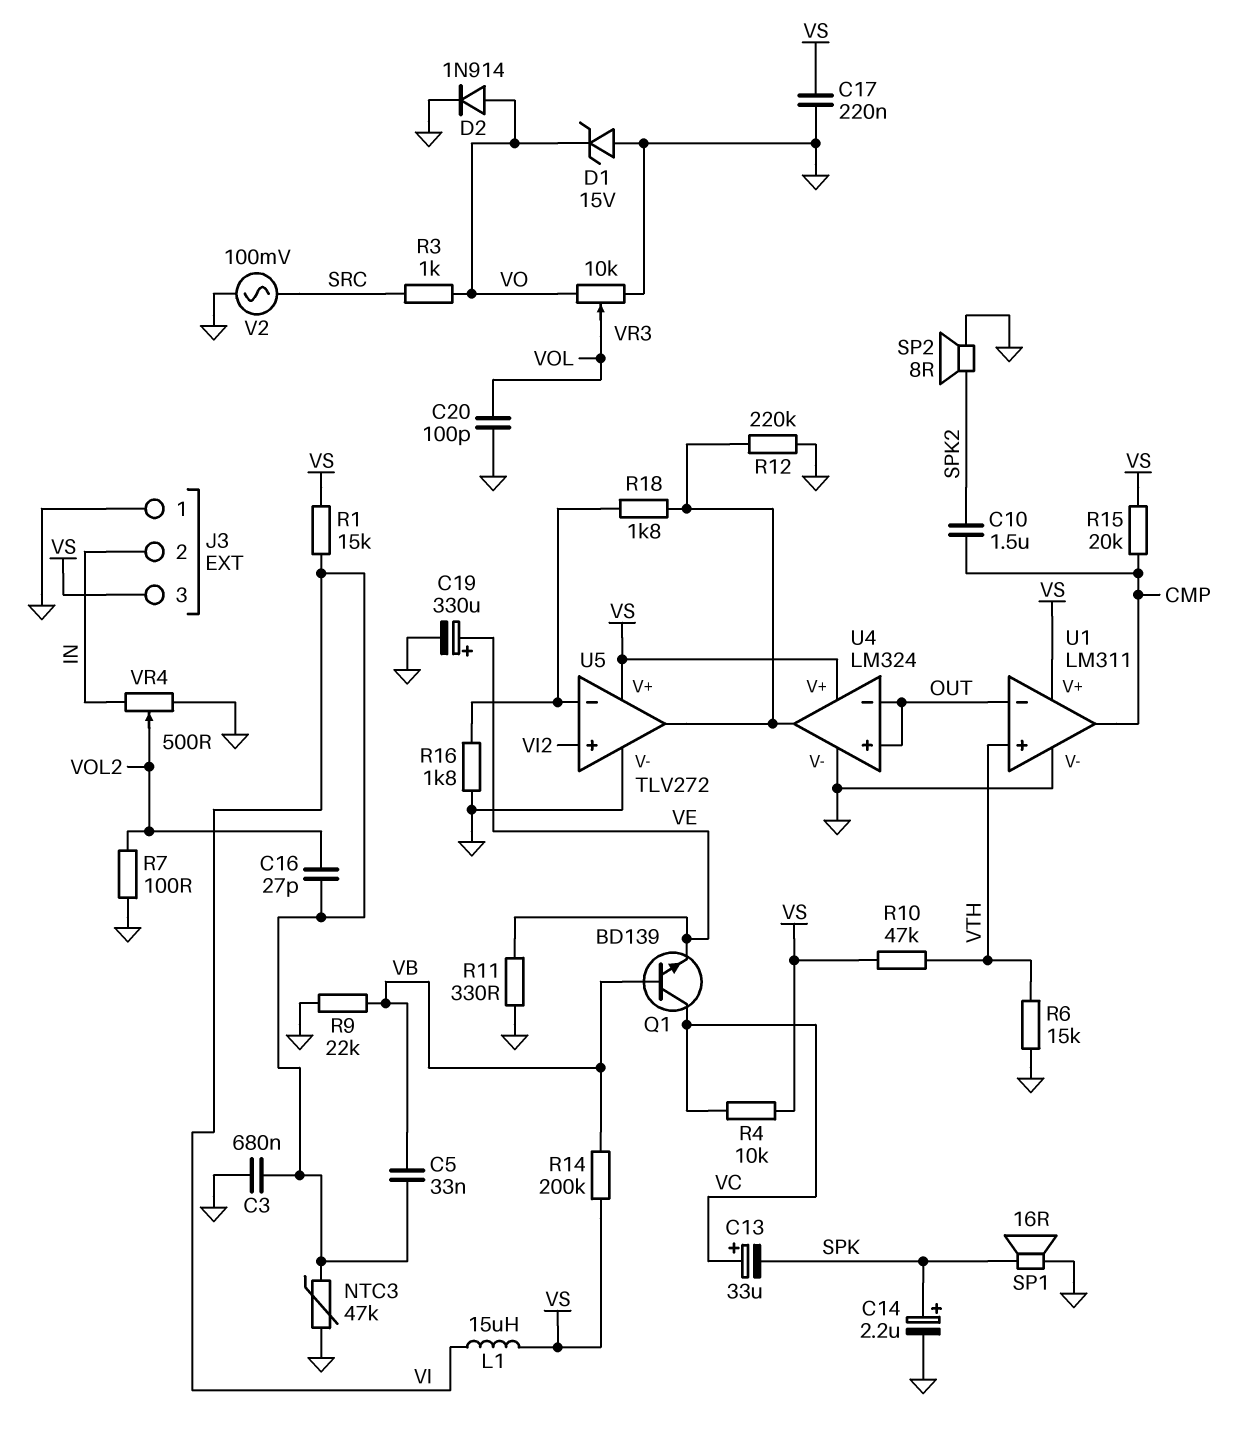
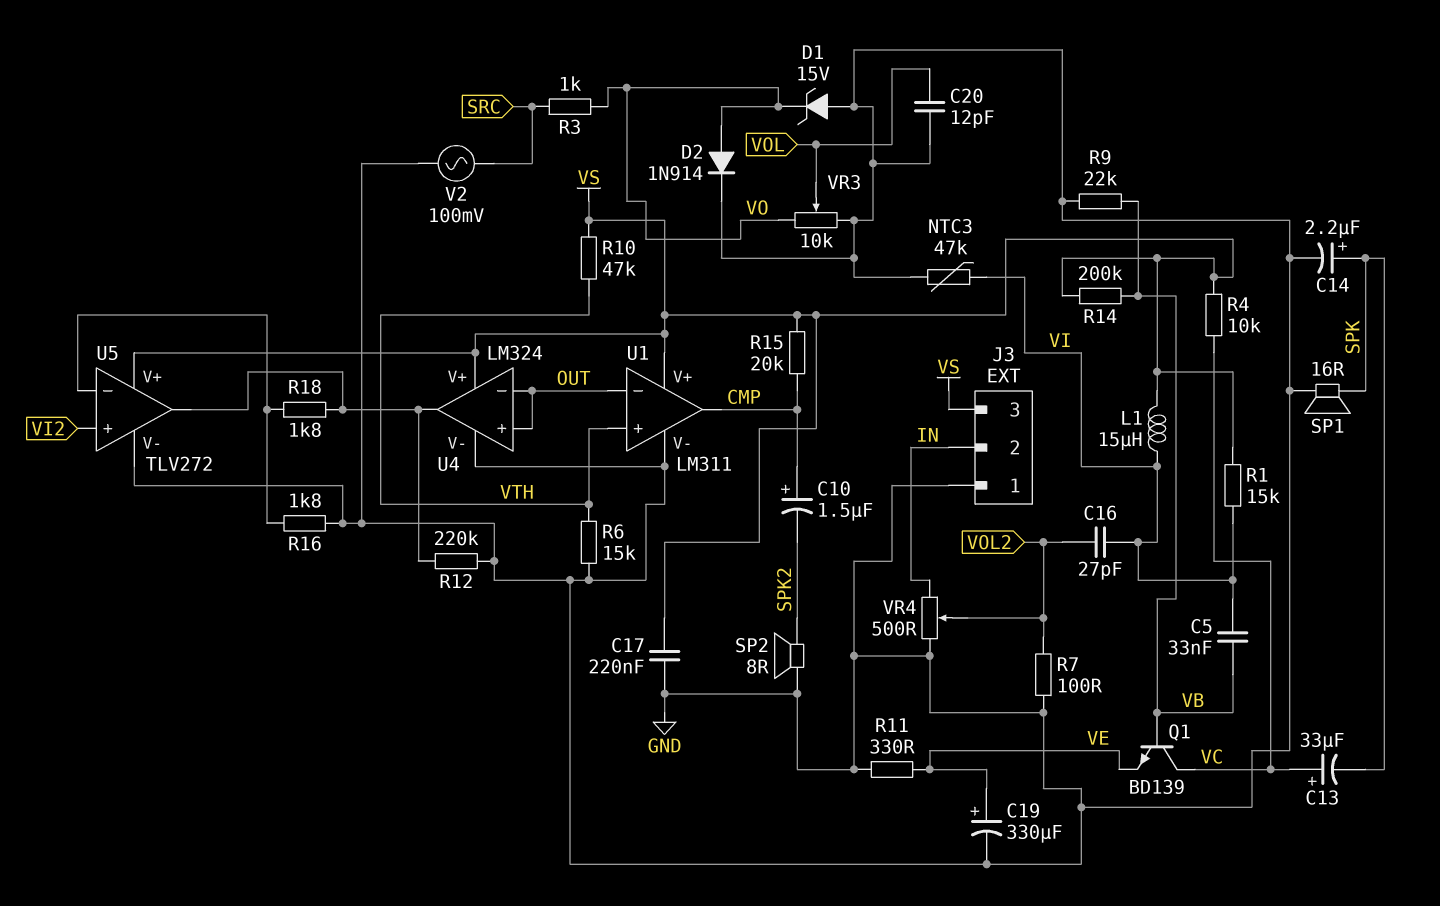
C3: 680nF (GND, VI) -> none
C10: 1.5uF (CMP, SPK2) -> 1.5uF (plus CMP, minus SPK2)
C20: 100pF (GND, VOL) -> 12pF (GND, VOL)

